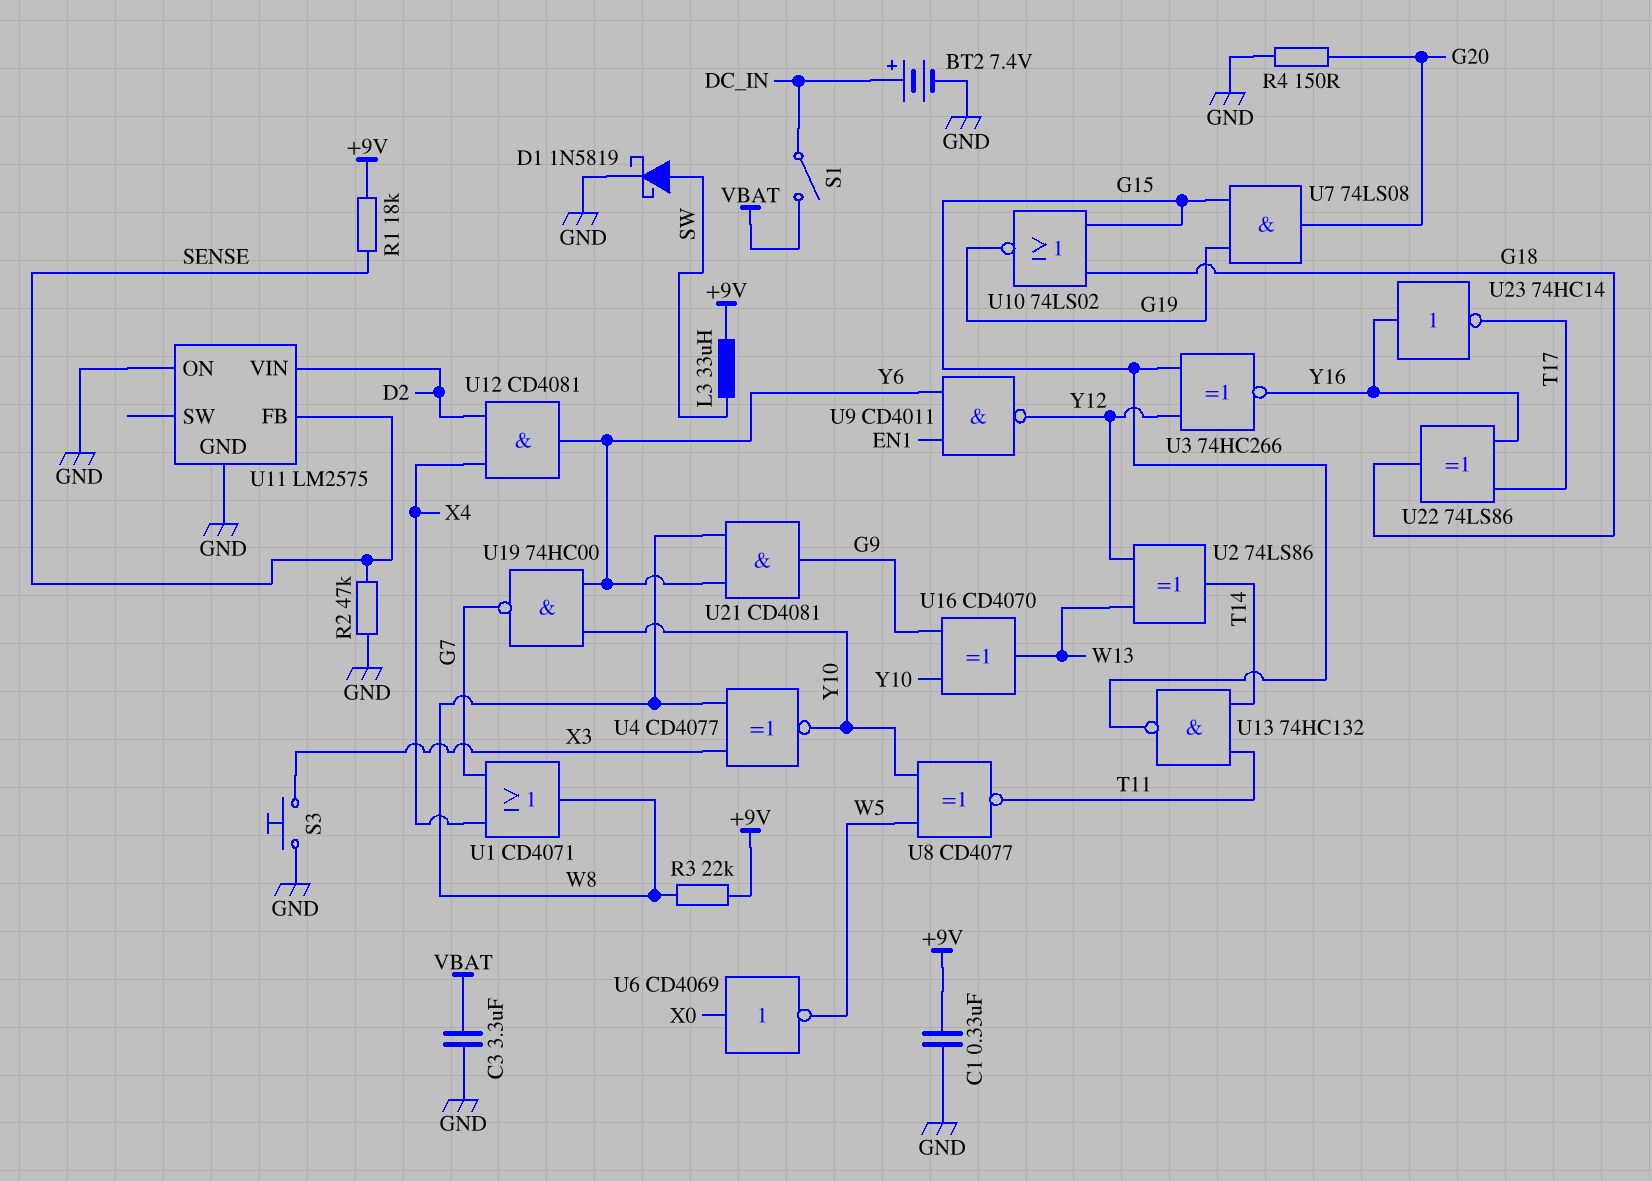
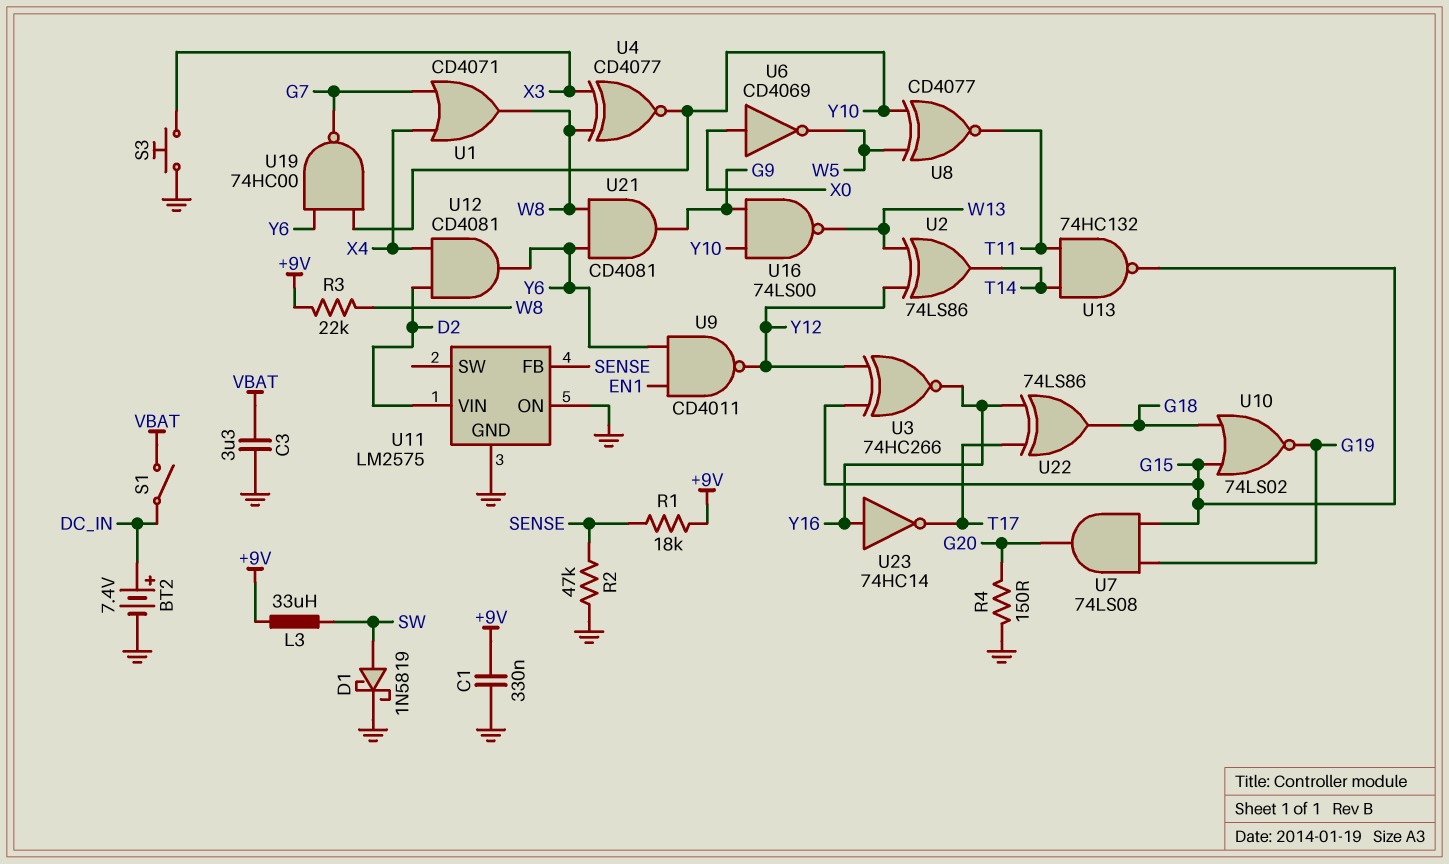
U16: XOR CD4070 (in G9, in Y10, out W13) -> NAND 74LS00 (in G9, in Y10, out W13)

